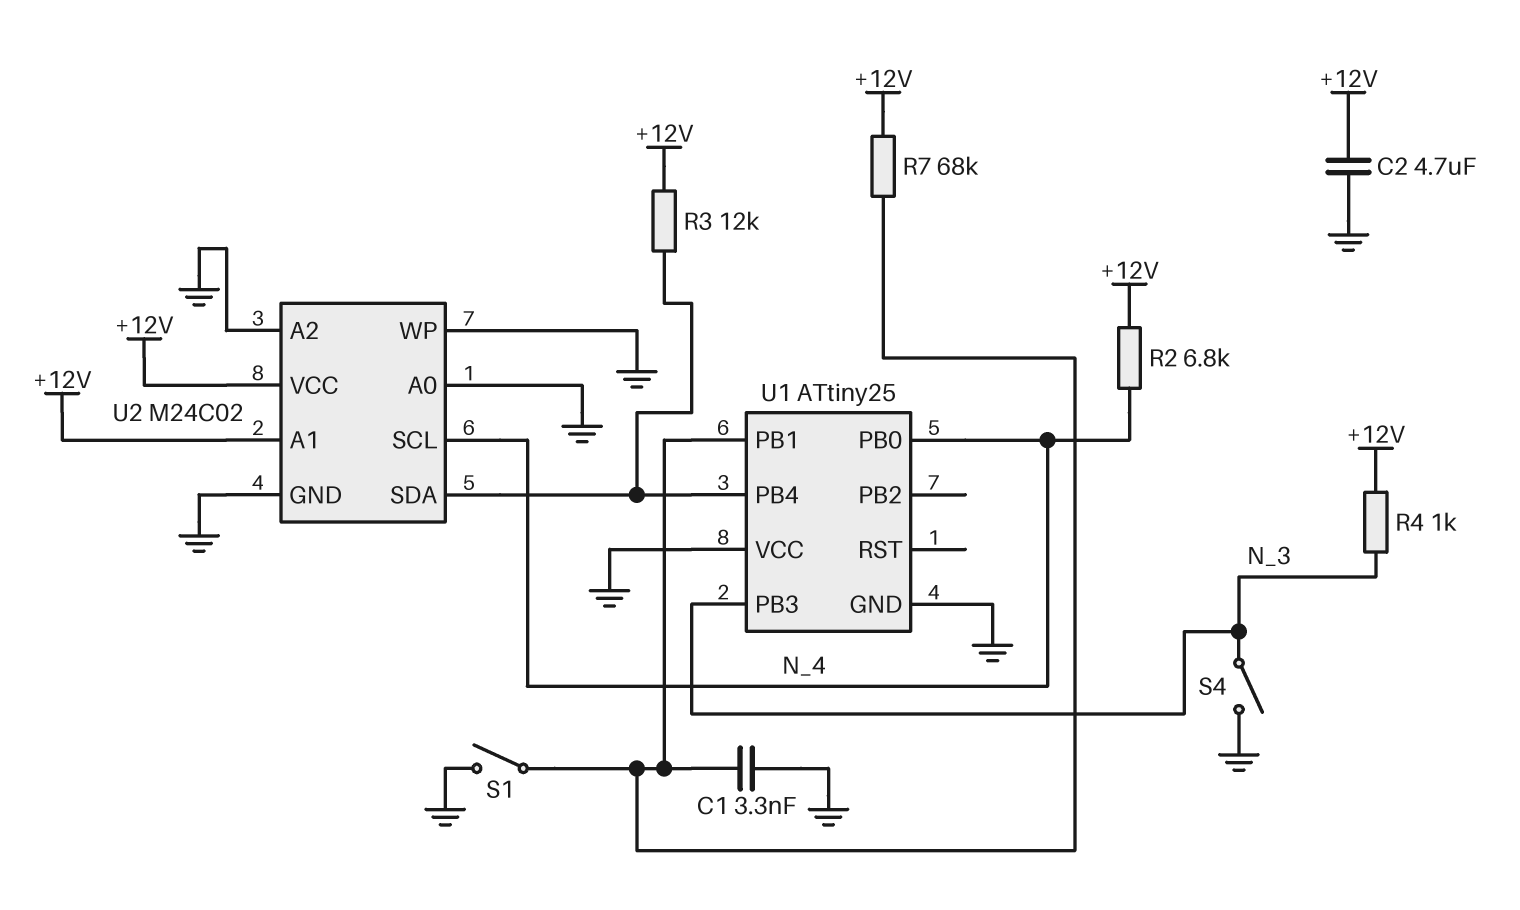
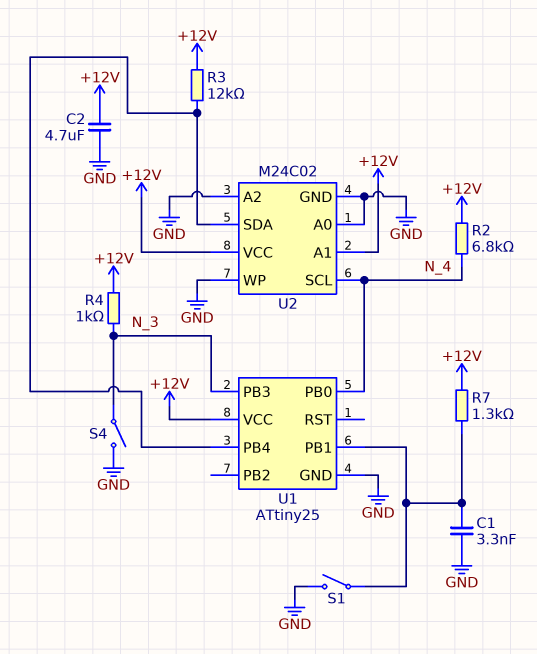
R7: 68k (+12V, U1/PB1) -> 1.3k (+12V, U1/PB1)
U1 pin VCC: GND -> +12V

